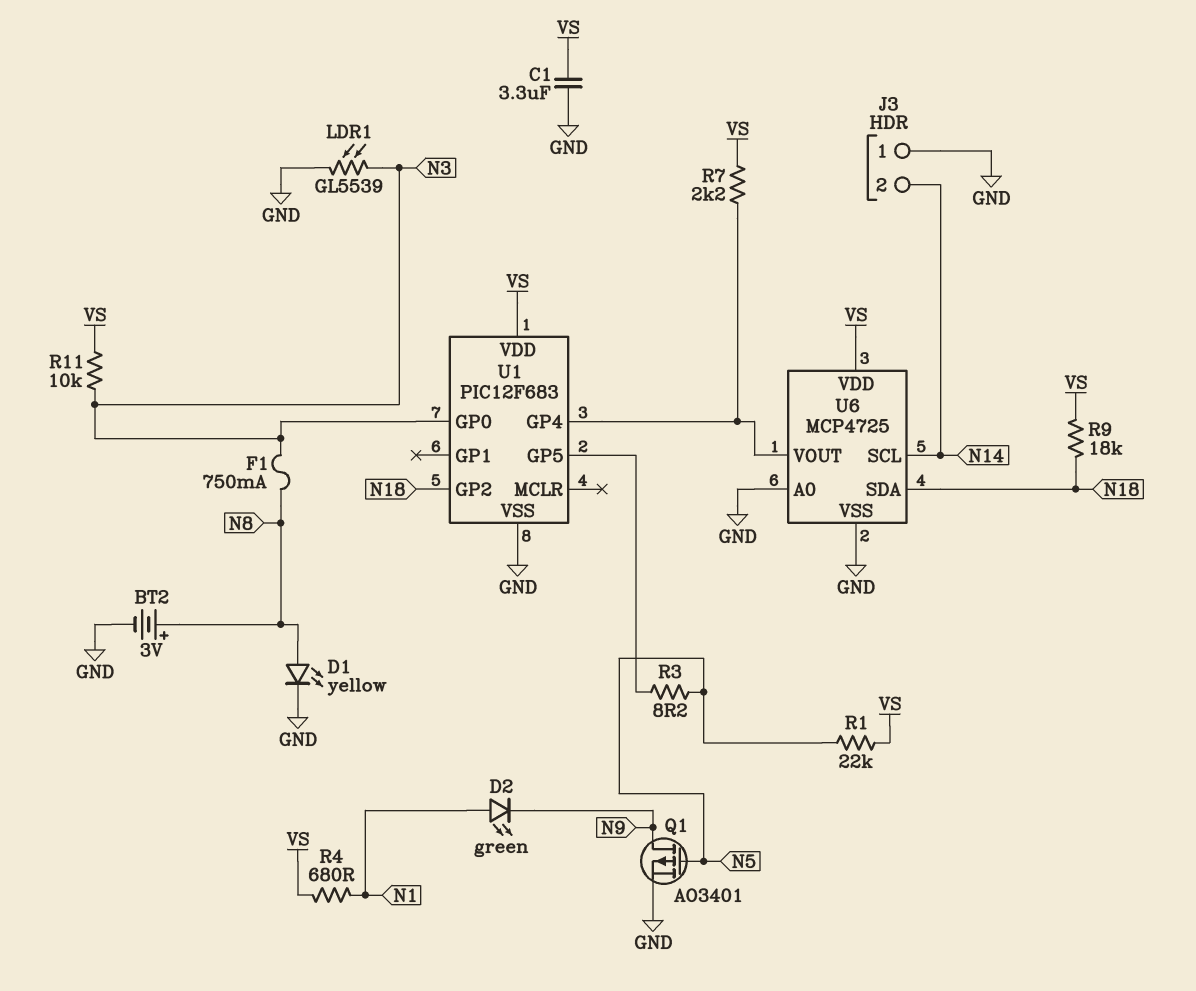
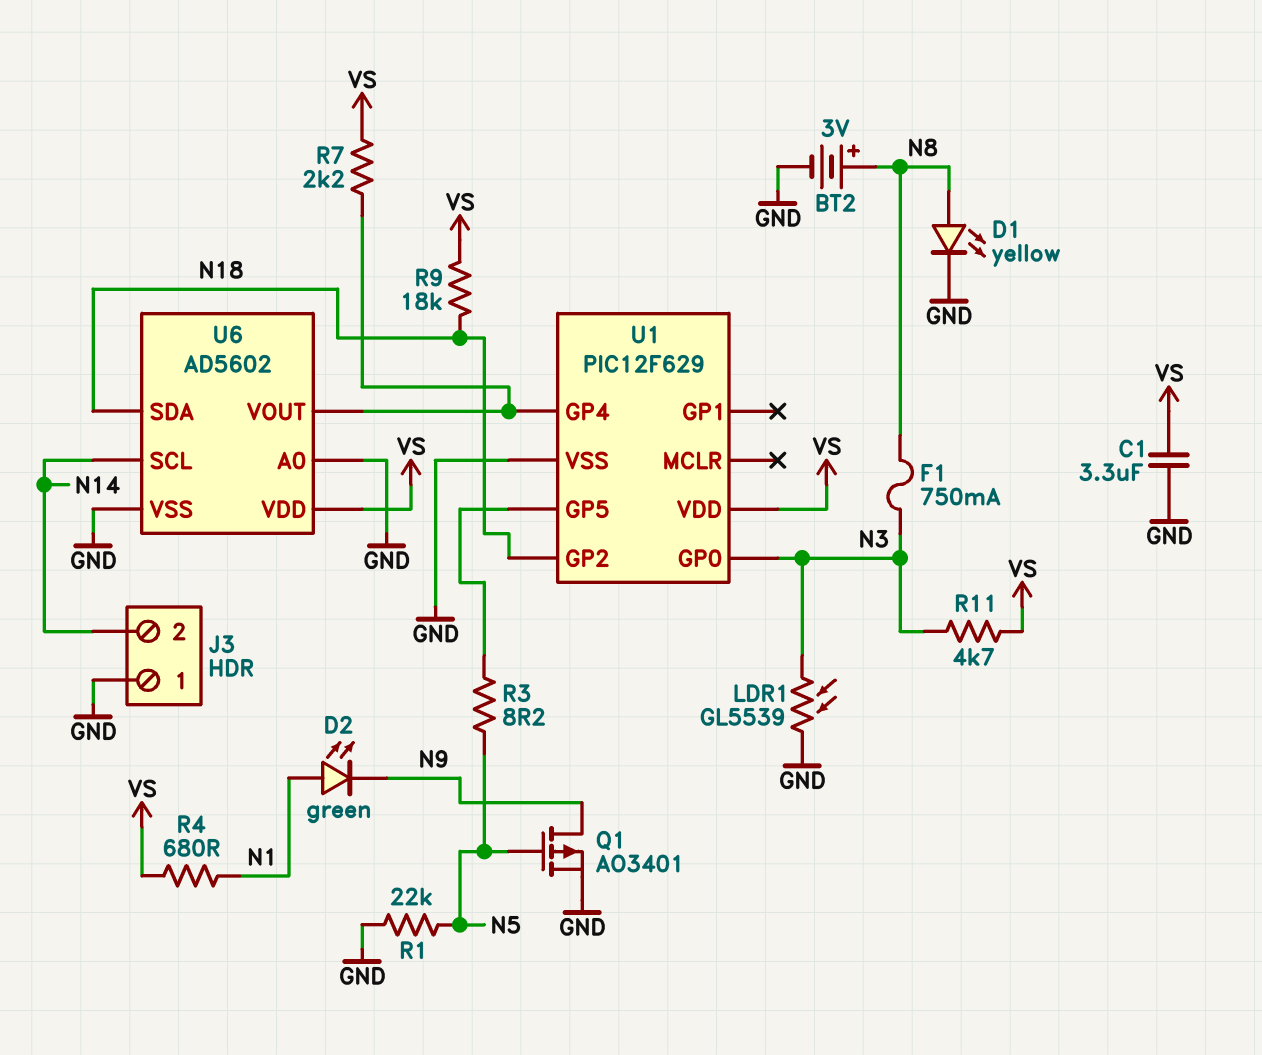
R1: 22k (N5, VS) -> 22k (GND, N5)
R11: 10k (N3, VS) -> 4.7k (N3, VS)
U1: PIC12F683 -> PIC12F629
U6: MCP4725 -> AD5602

